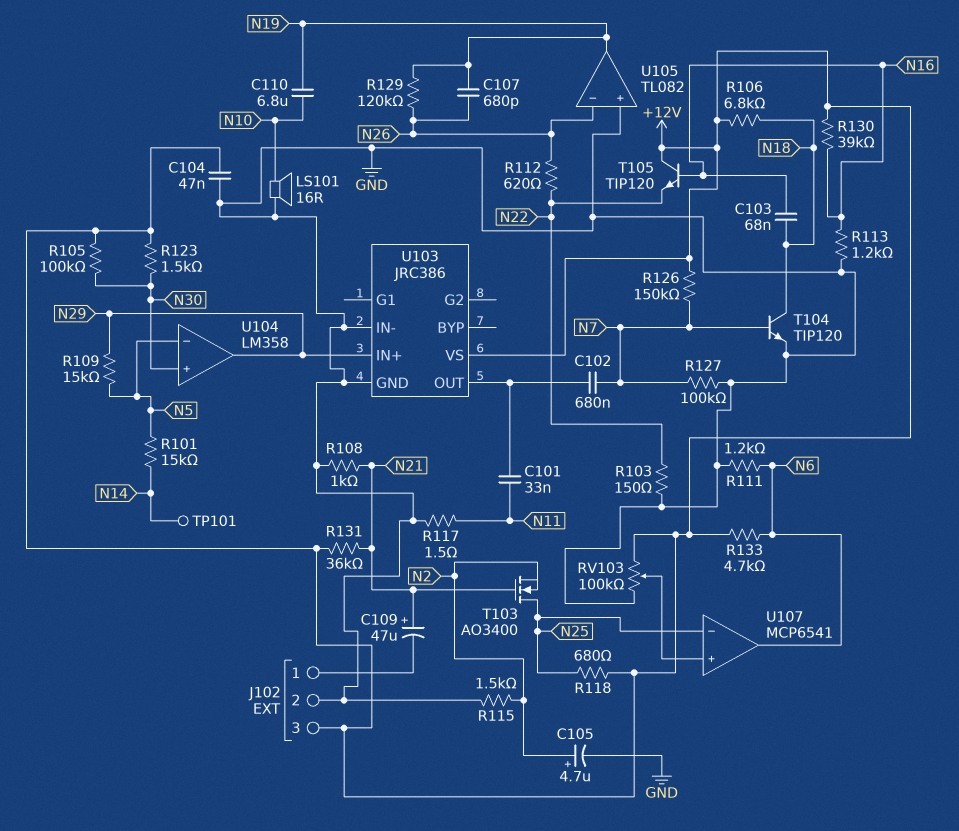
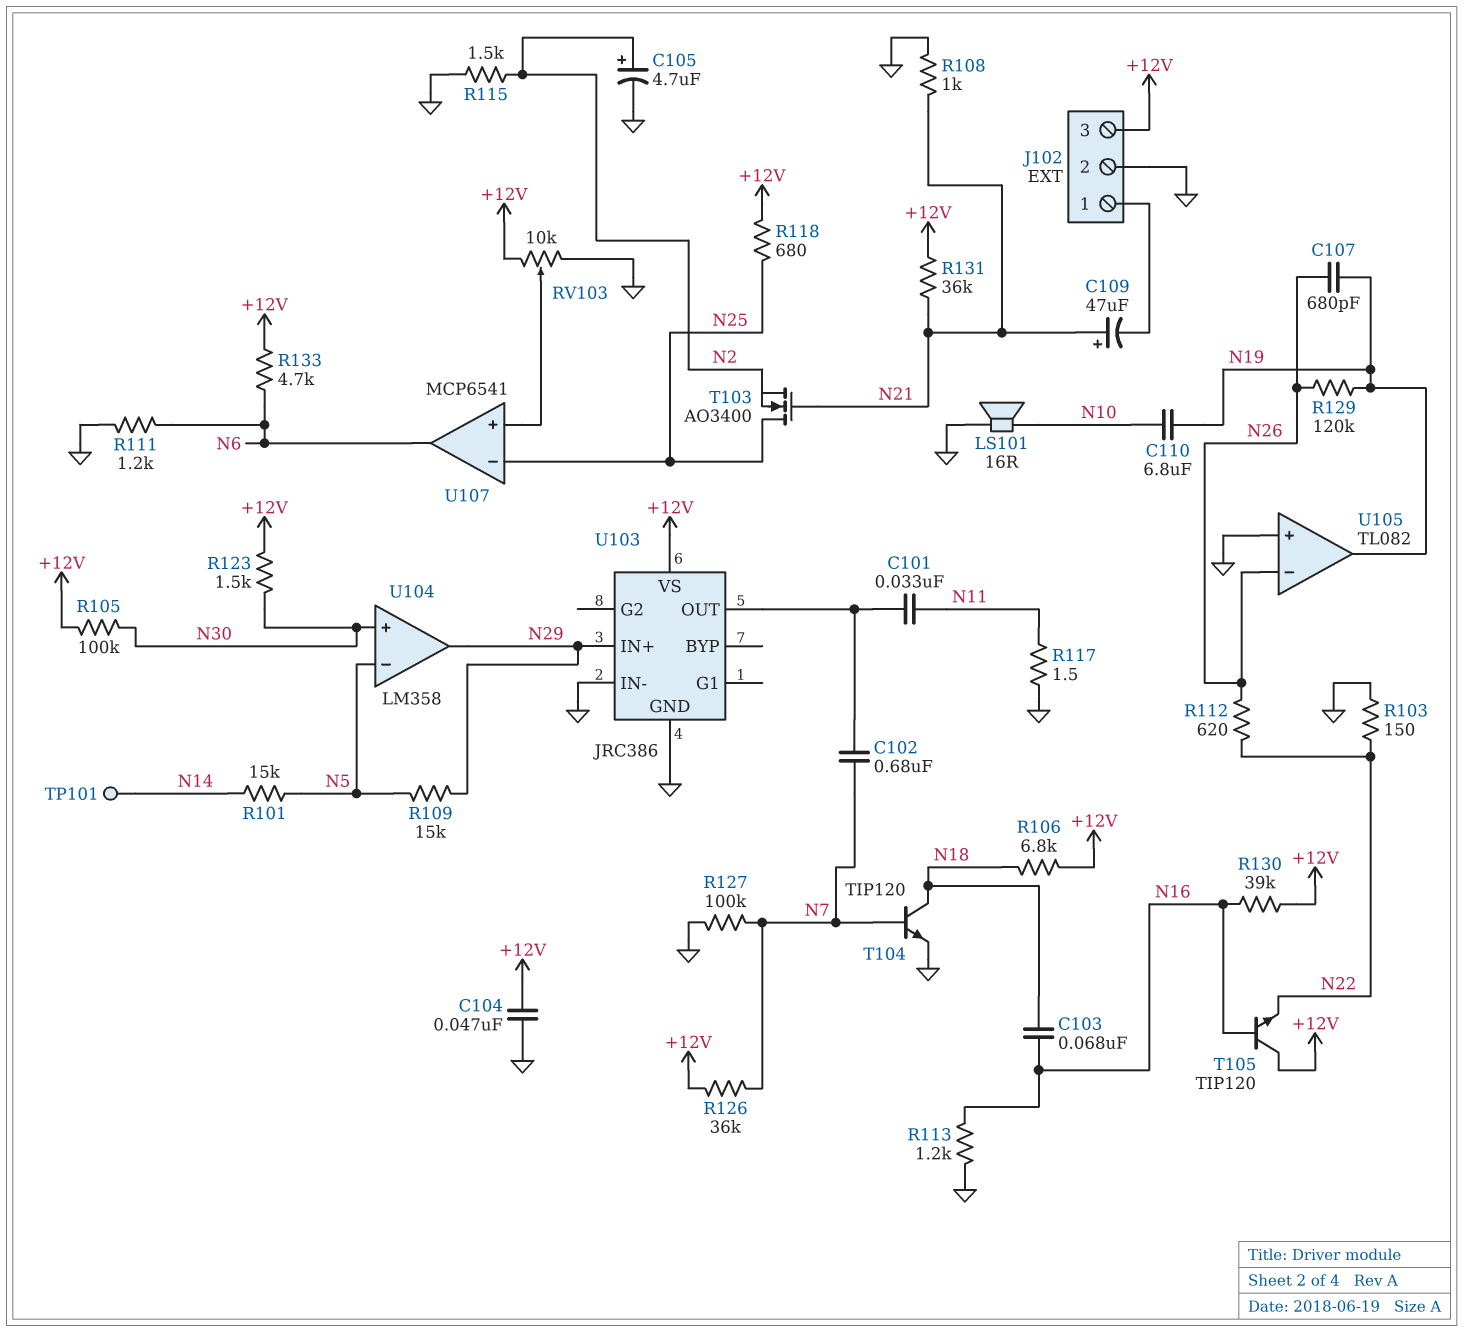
R126: 150k (+12V, N7) -> 36k (+12V, N7)
RV103: 100k (+12V, GND, wiper U107/in+) -> 10k (+12V, GND, wiper U107/in+)

